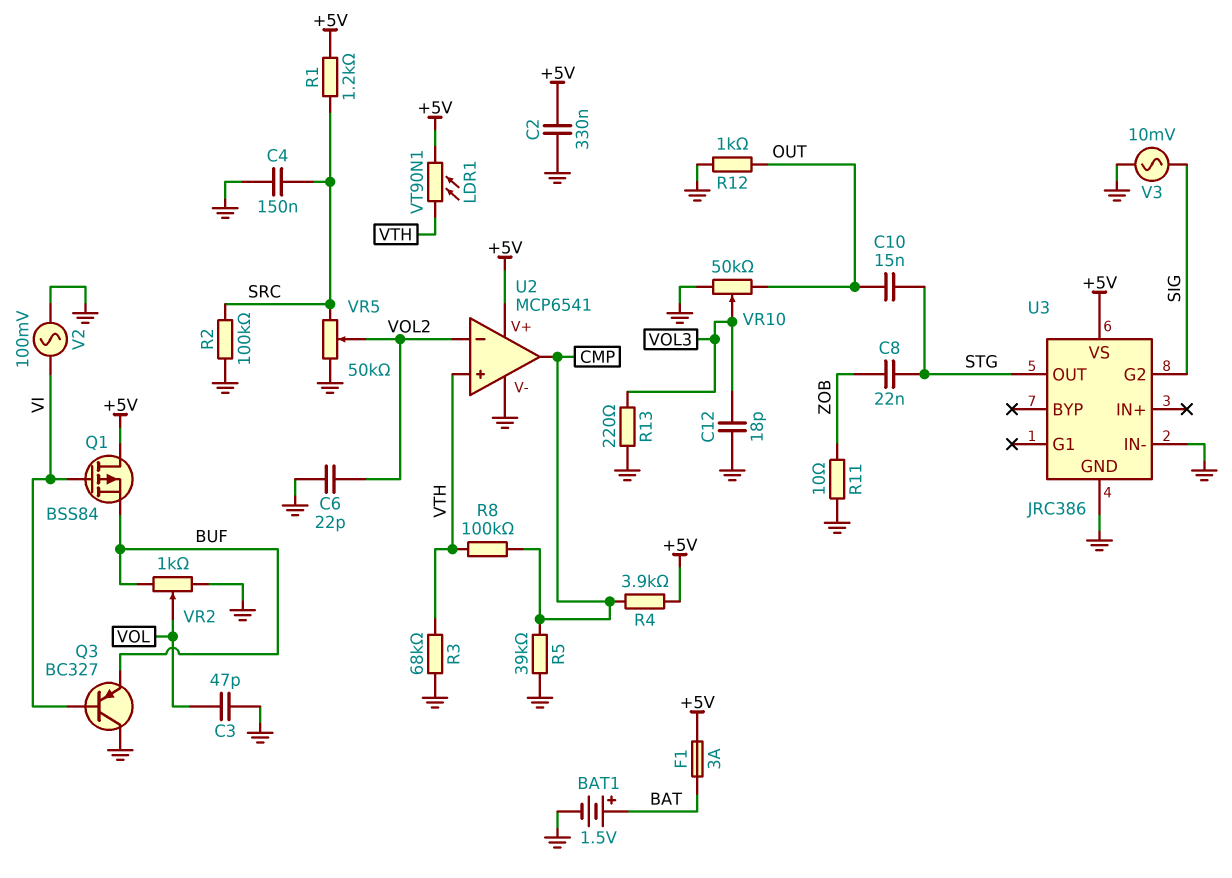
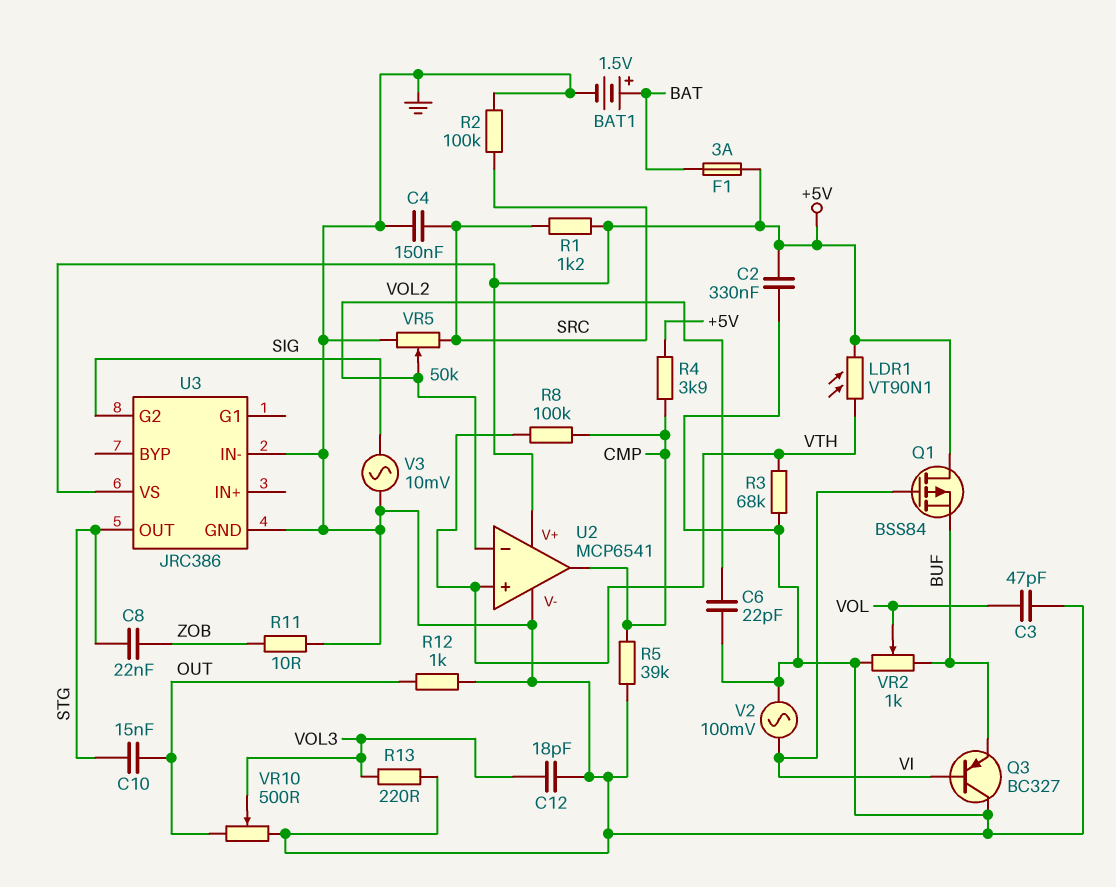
VR10: 50k (GND, OUT, wiper VOL3) -> 500 (GND, OUT, wiper VOL3)

